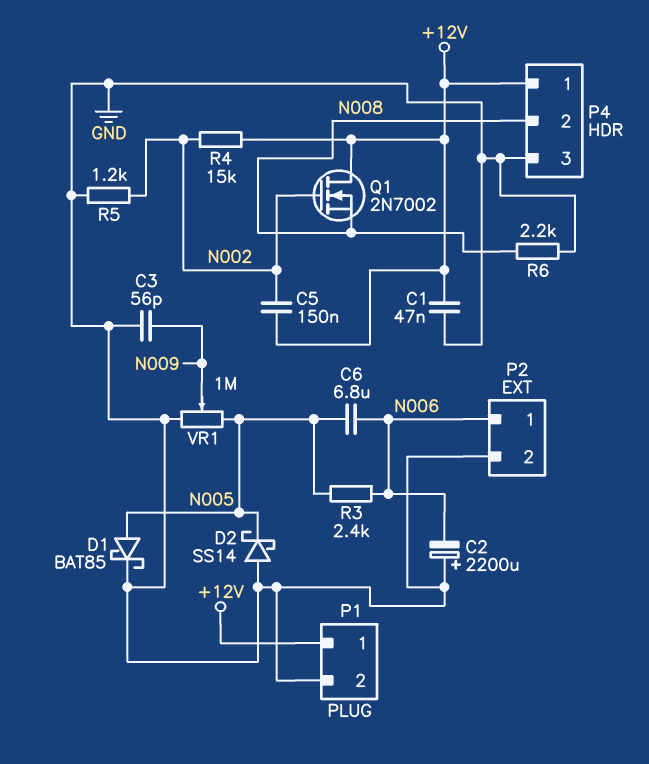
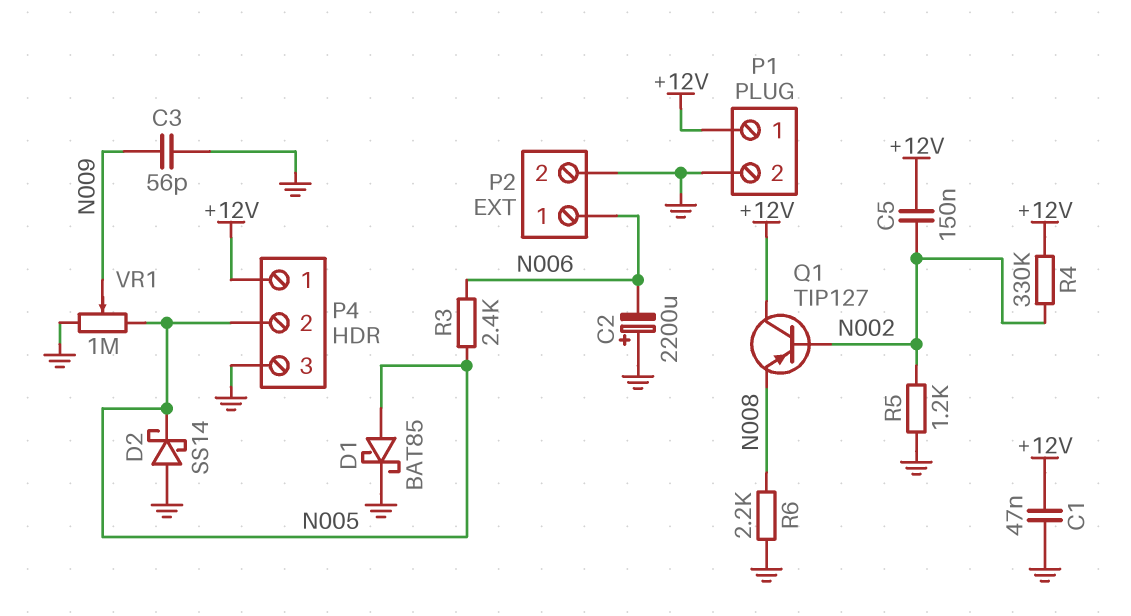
C6: 6.8uF (N005, N006) -> none
P4 pin 2: N008 -> N005
Q1: NMOS 2N7002 (G N002, D +12V, S N008) -> PNP TIP127 (B N002, C +12V, E N008)
R4: 15k (+12V, N002) -> 330k (+12V, N002)

